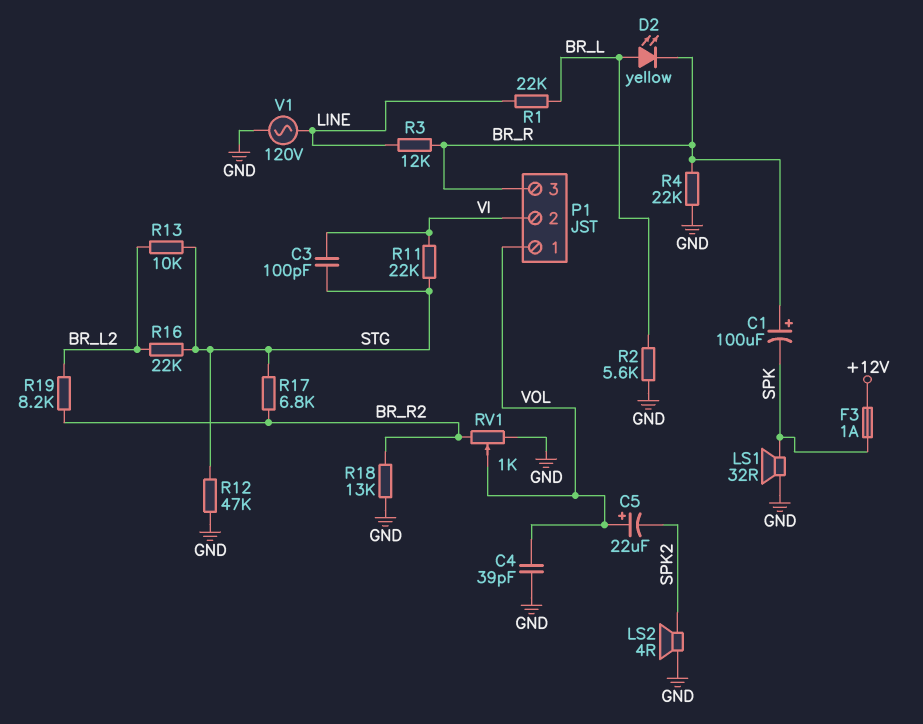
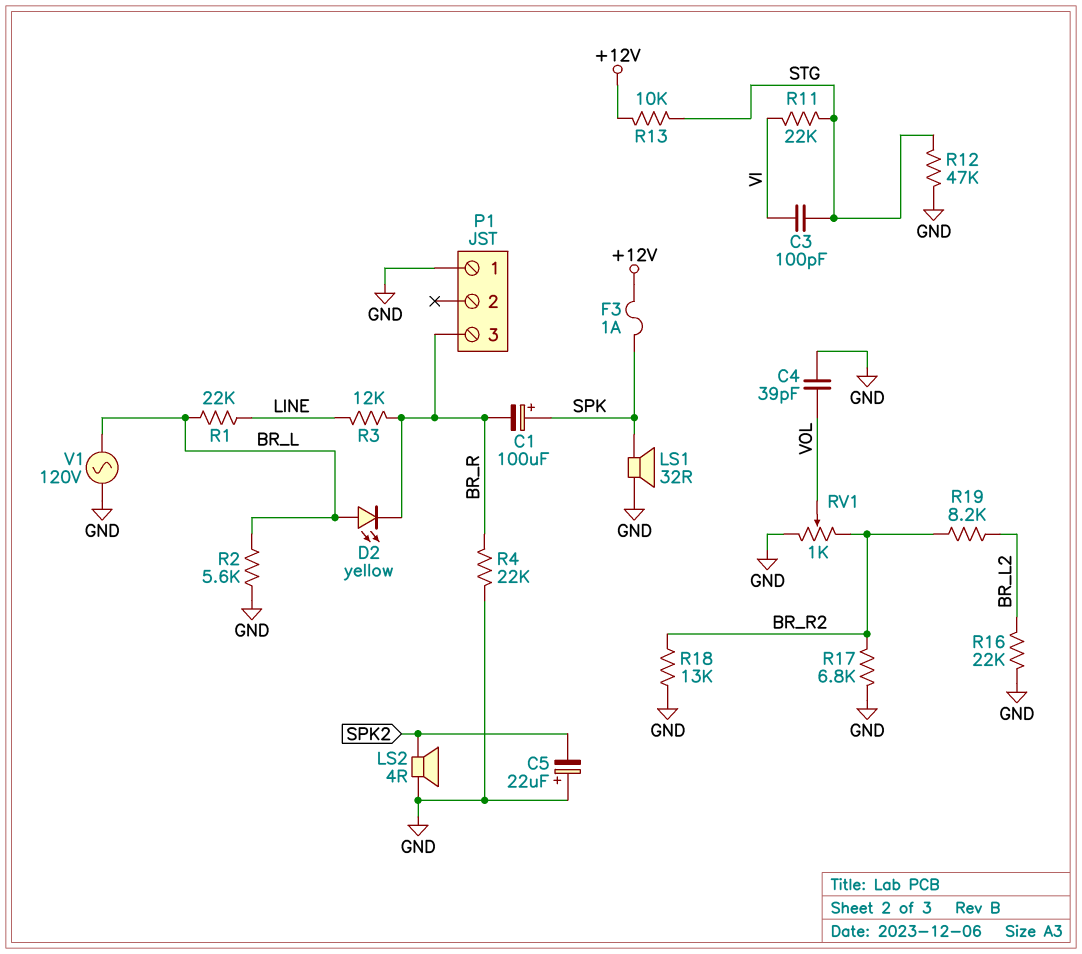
C1: 100uF (plus BR_R, minus SPK) -> 100uF (plus SPK, minus BR_R)
C5: 22uF (plus VOL, minus SPK2) -> 22uF (plus GND, minus SPK2)
P1 pin 1: VOL -> GND
P1 pin 2: VI -> none
R13: 10k (BR_L2, STG) -> 10k (+12V, STG)
R16: 22k (BR_L2, STG) -> 22k (BR_L2, GND)
R17: 6.8k (BR_R2, STG) -> 6.8k (BR_R2, GND)
V1: AC 120V (GND, LINE) -> AC 120V (BR_L, GND)

